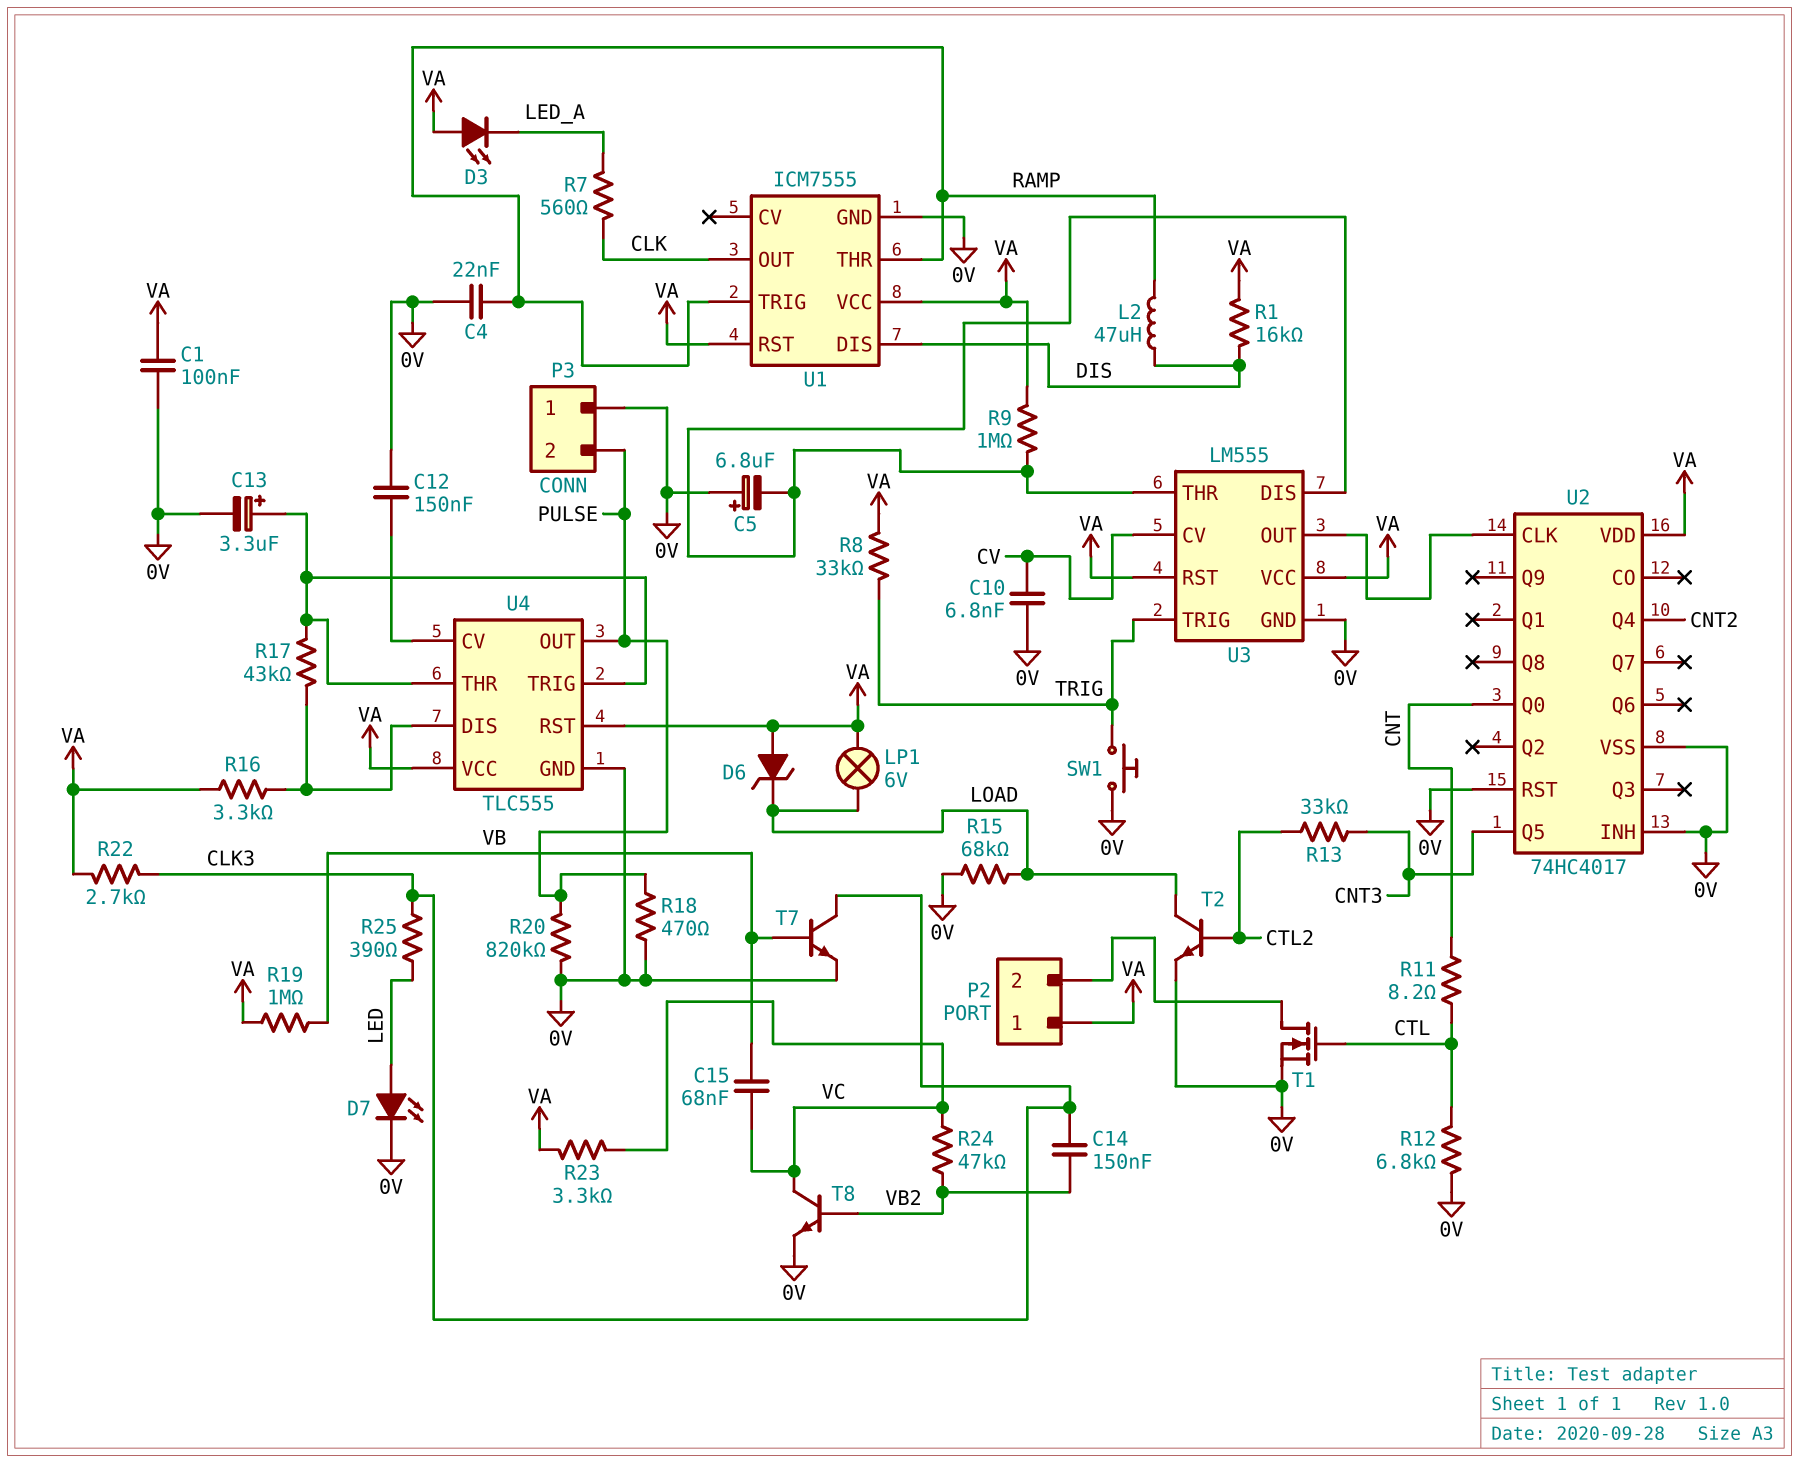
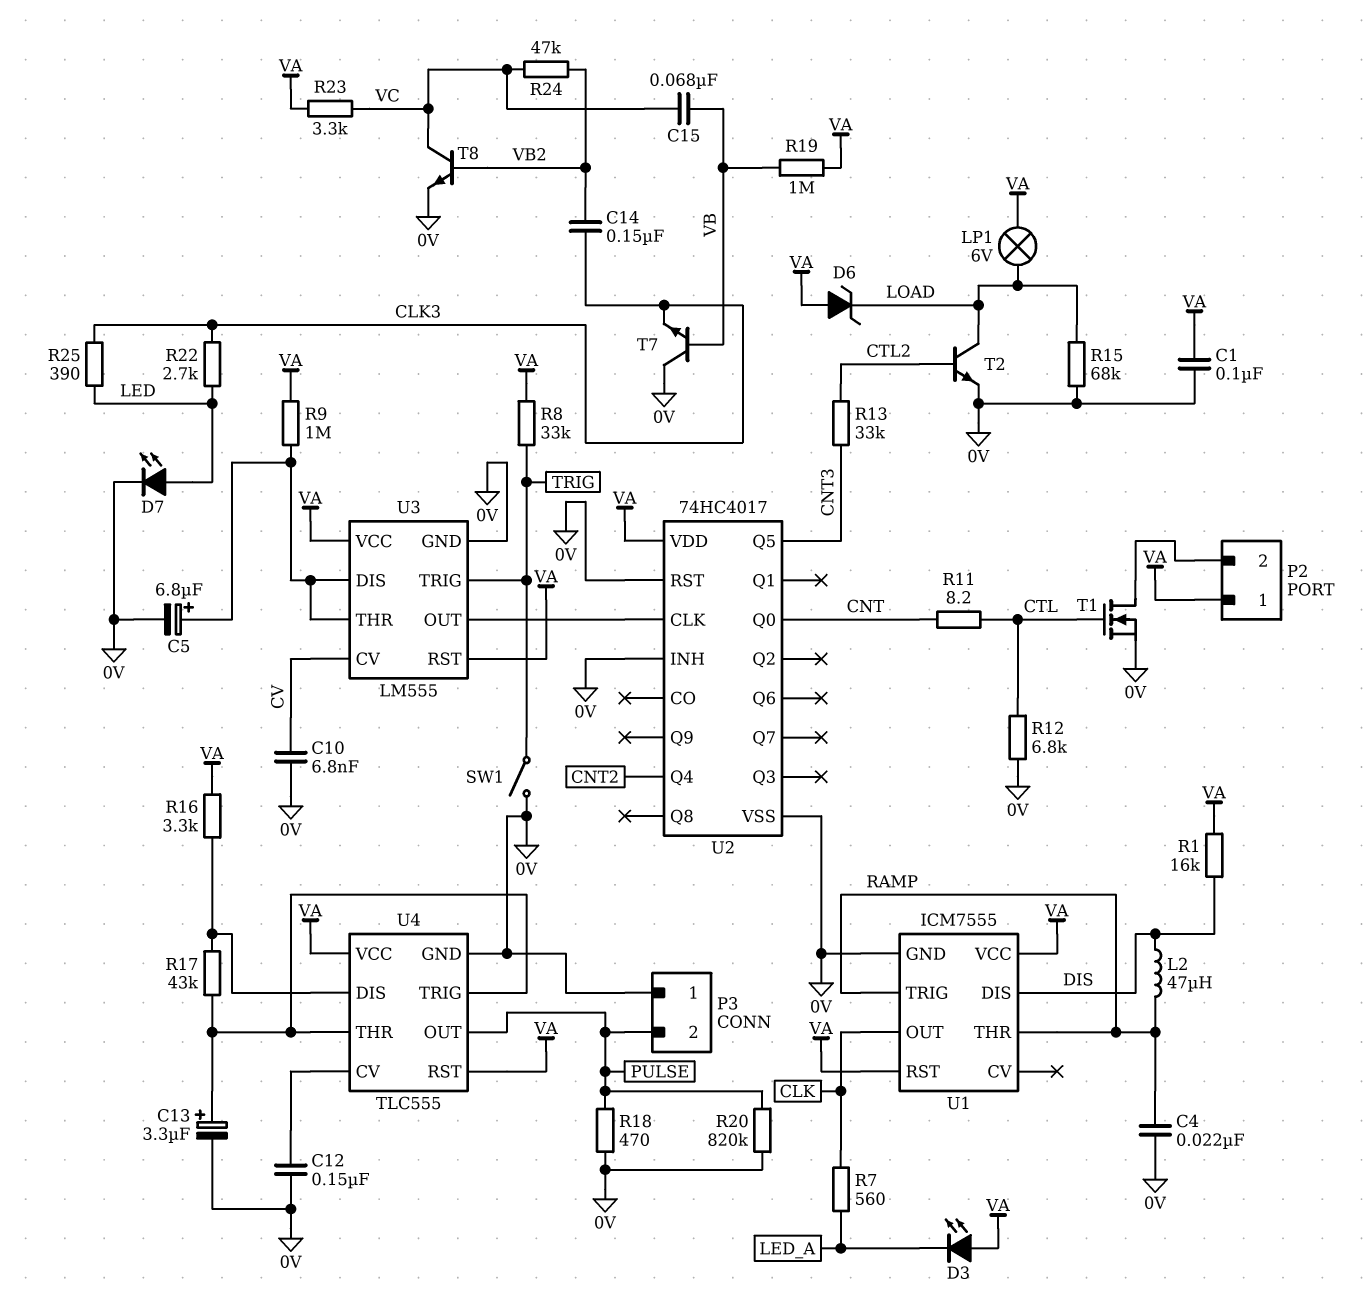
C5: 6.8uF (plus 0V, minus U3/DIS) -> 6.8uF (plus U3/DIS, minus 0V)
R22: 2.7k (CLK3, VA) -> 2.7k (CLK3, LED)
SW1: button (0V, TRIG) -> switch (0V, TRIG)
T7: NPN (B VB, C CLK3, E 0V) -> NPN (B VB, C 0V, E CLK3)

